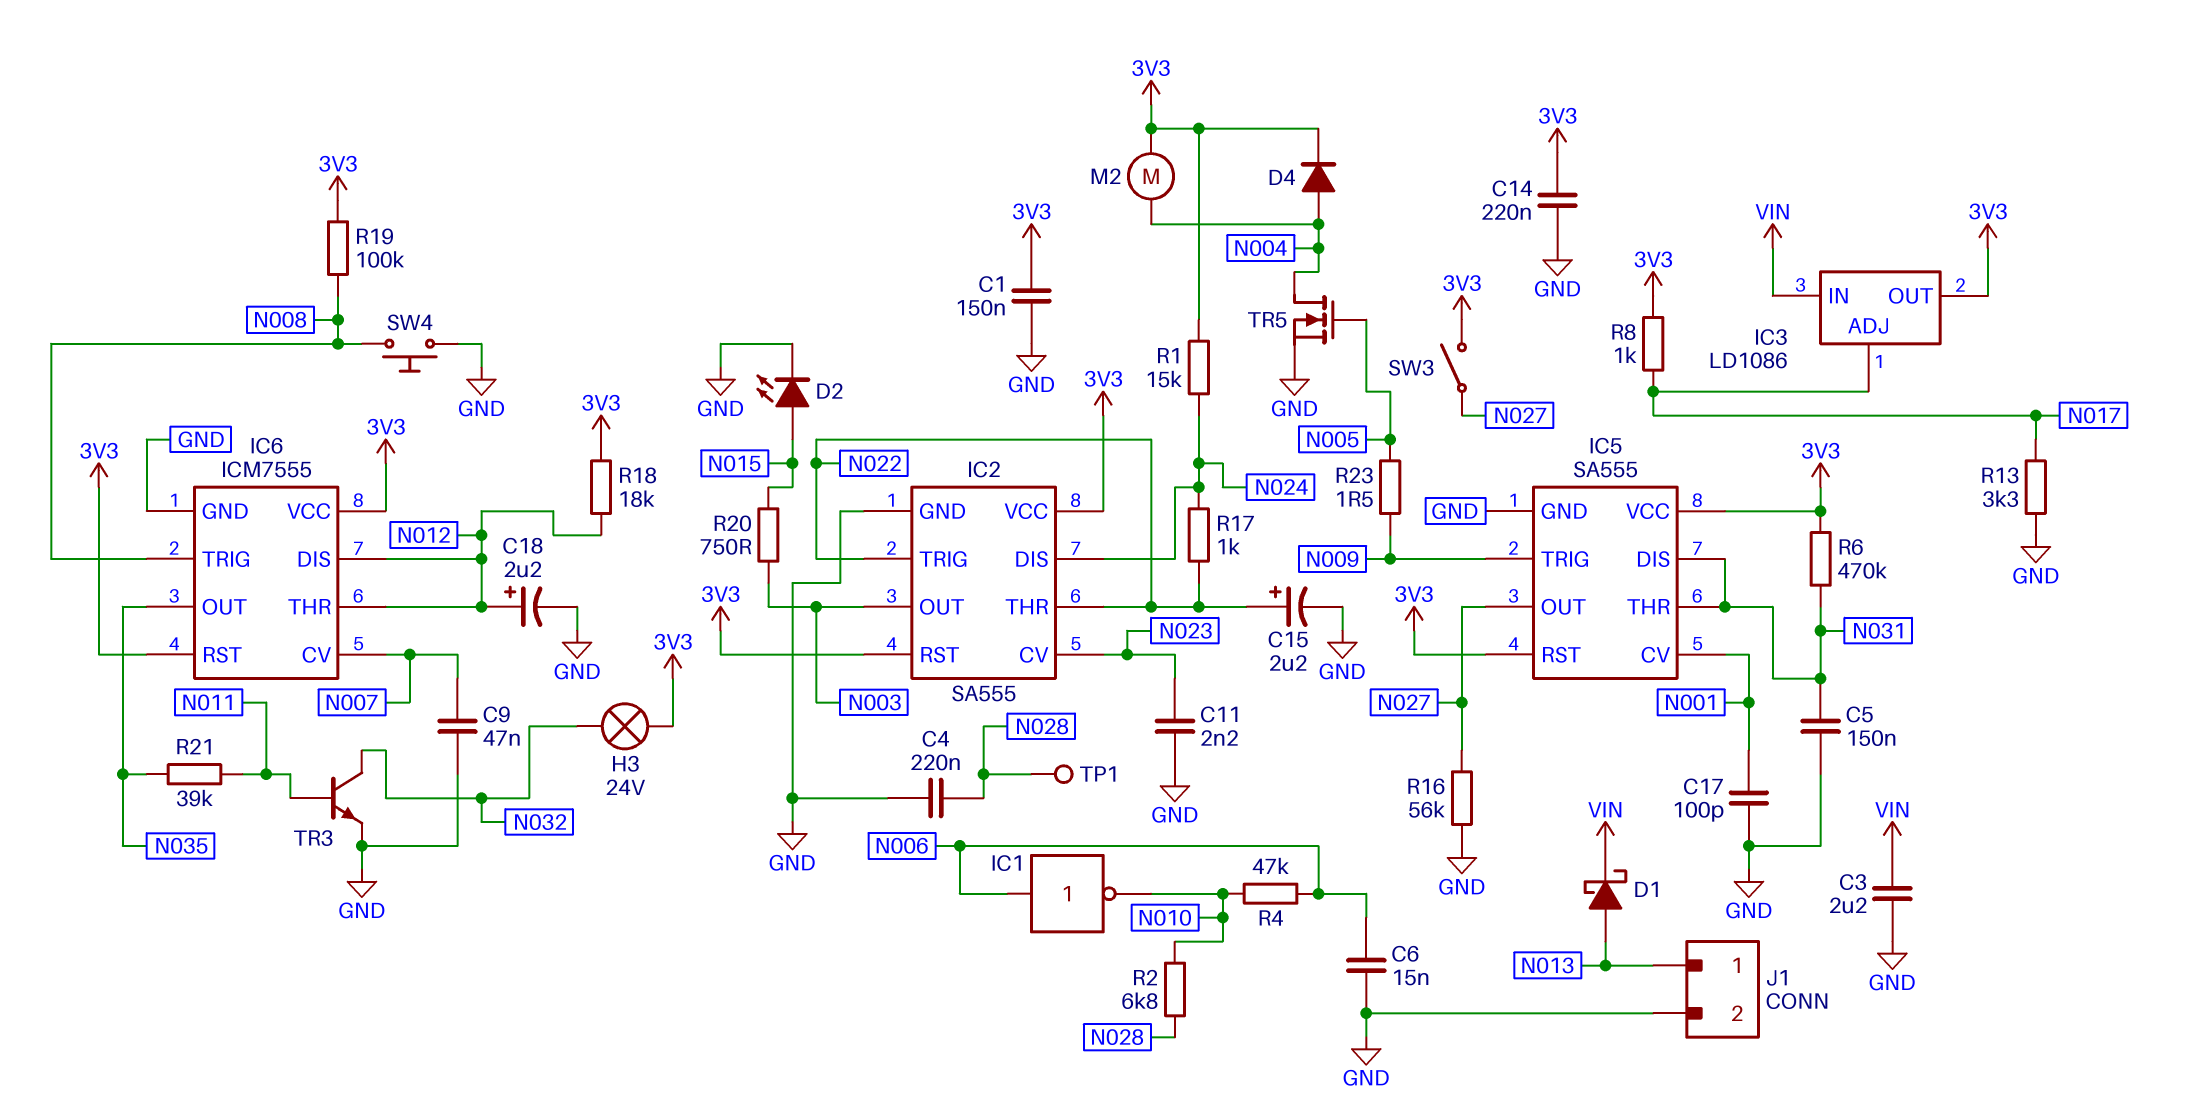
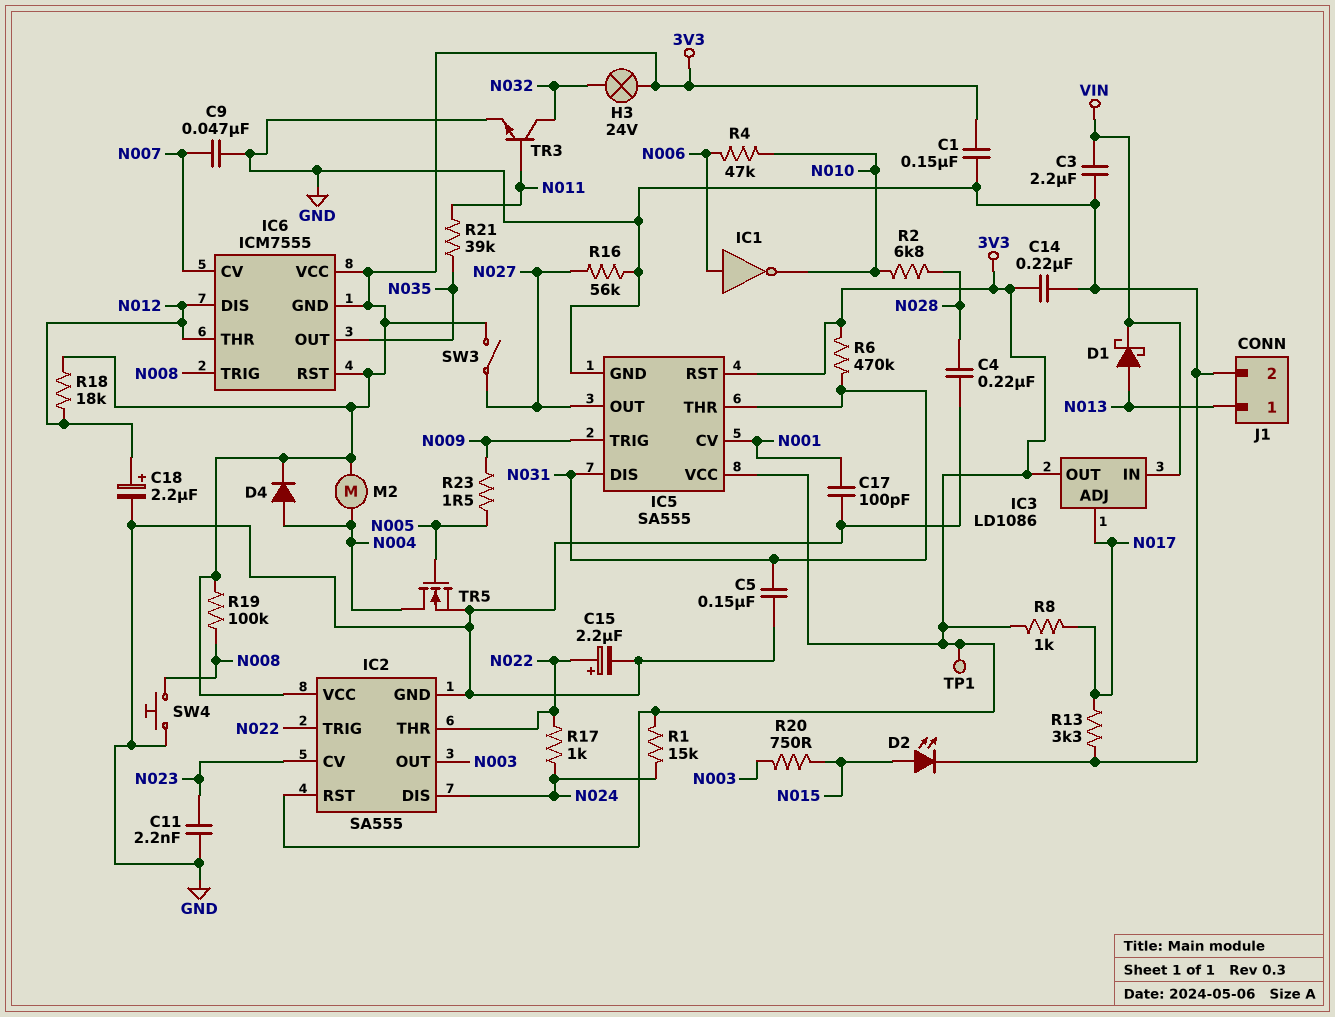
C6: 15nF (GND, N006) -> none
IC6 pin GND: GND -> 3V3
TP1: test point (N028) -> test point (3V3)

